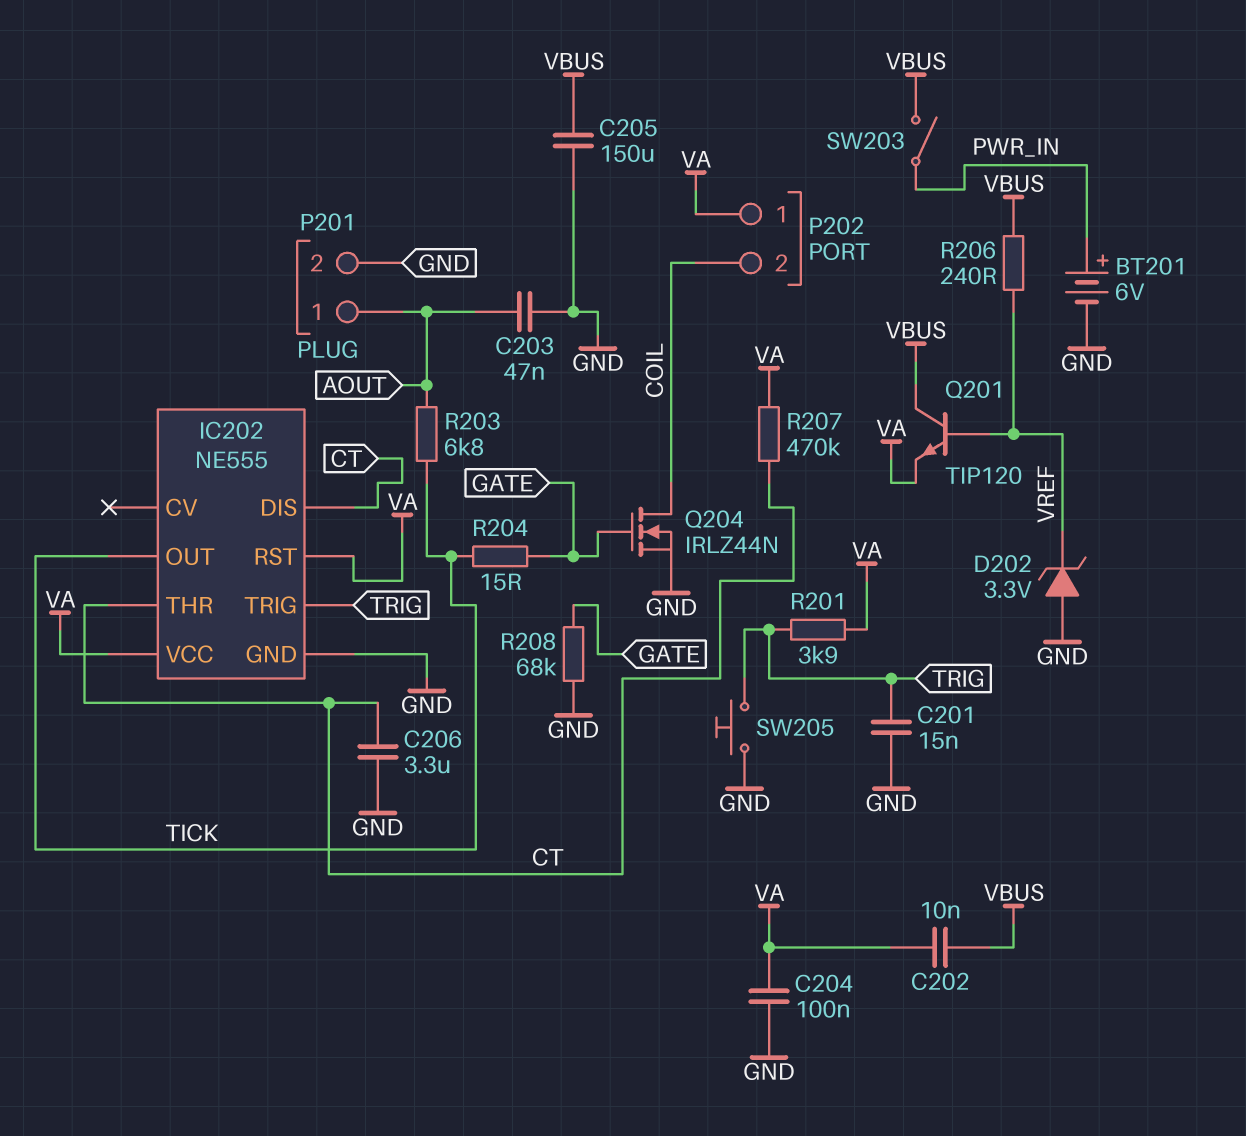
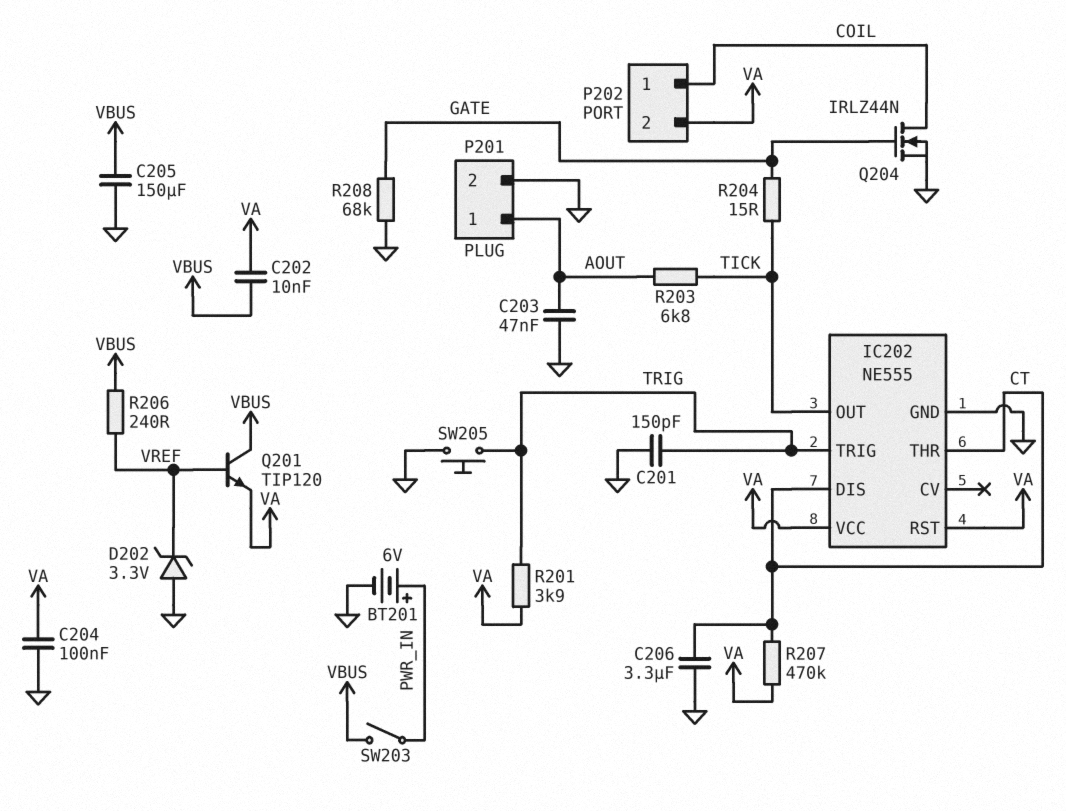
C201: 15nF (GND, TRIG) -> 150pF (GND, TRIG)
P202 pin 1: VA -> COIL
P202 pin 2: COIL -> VA

